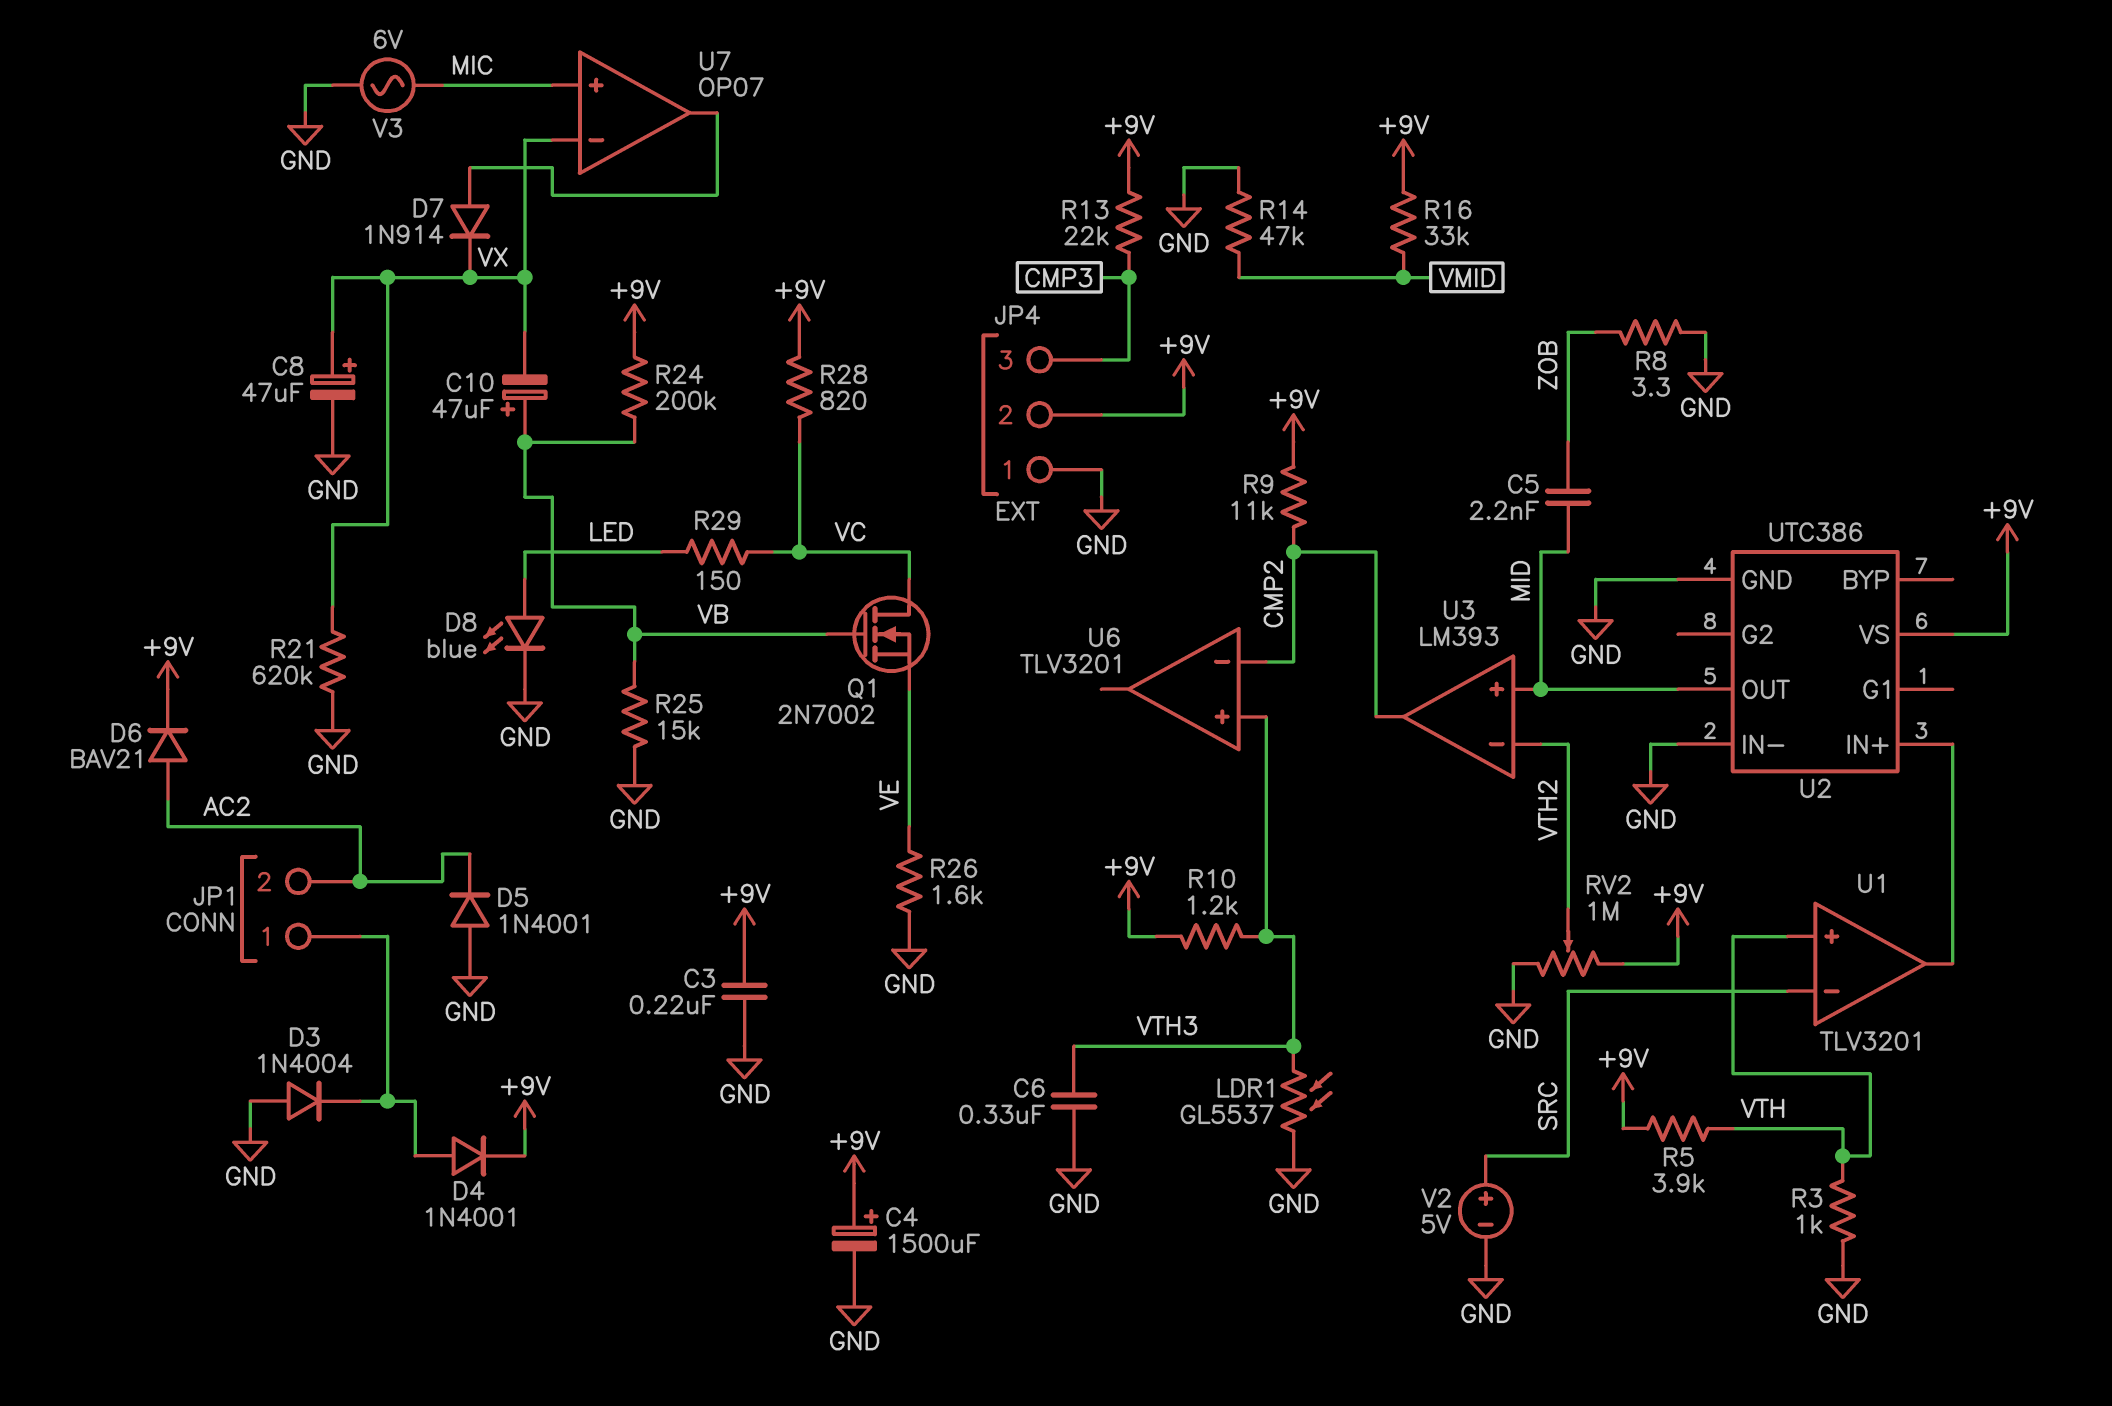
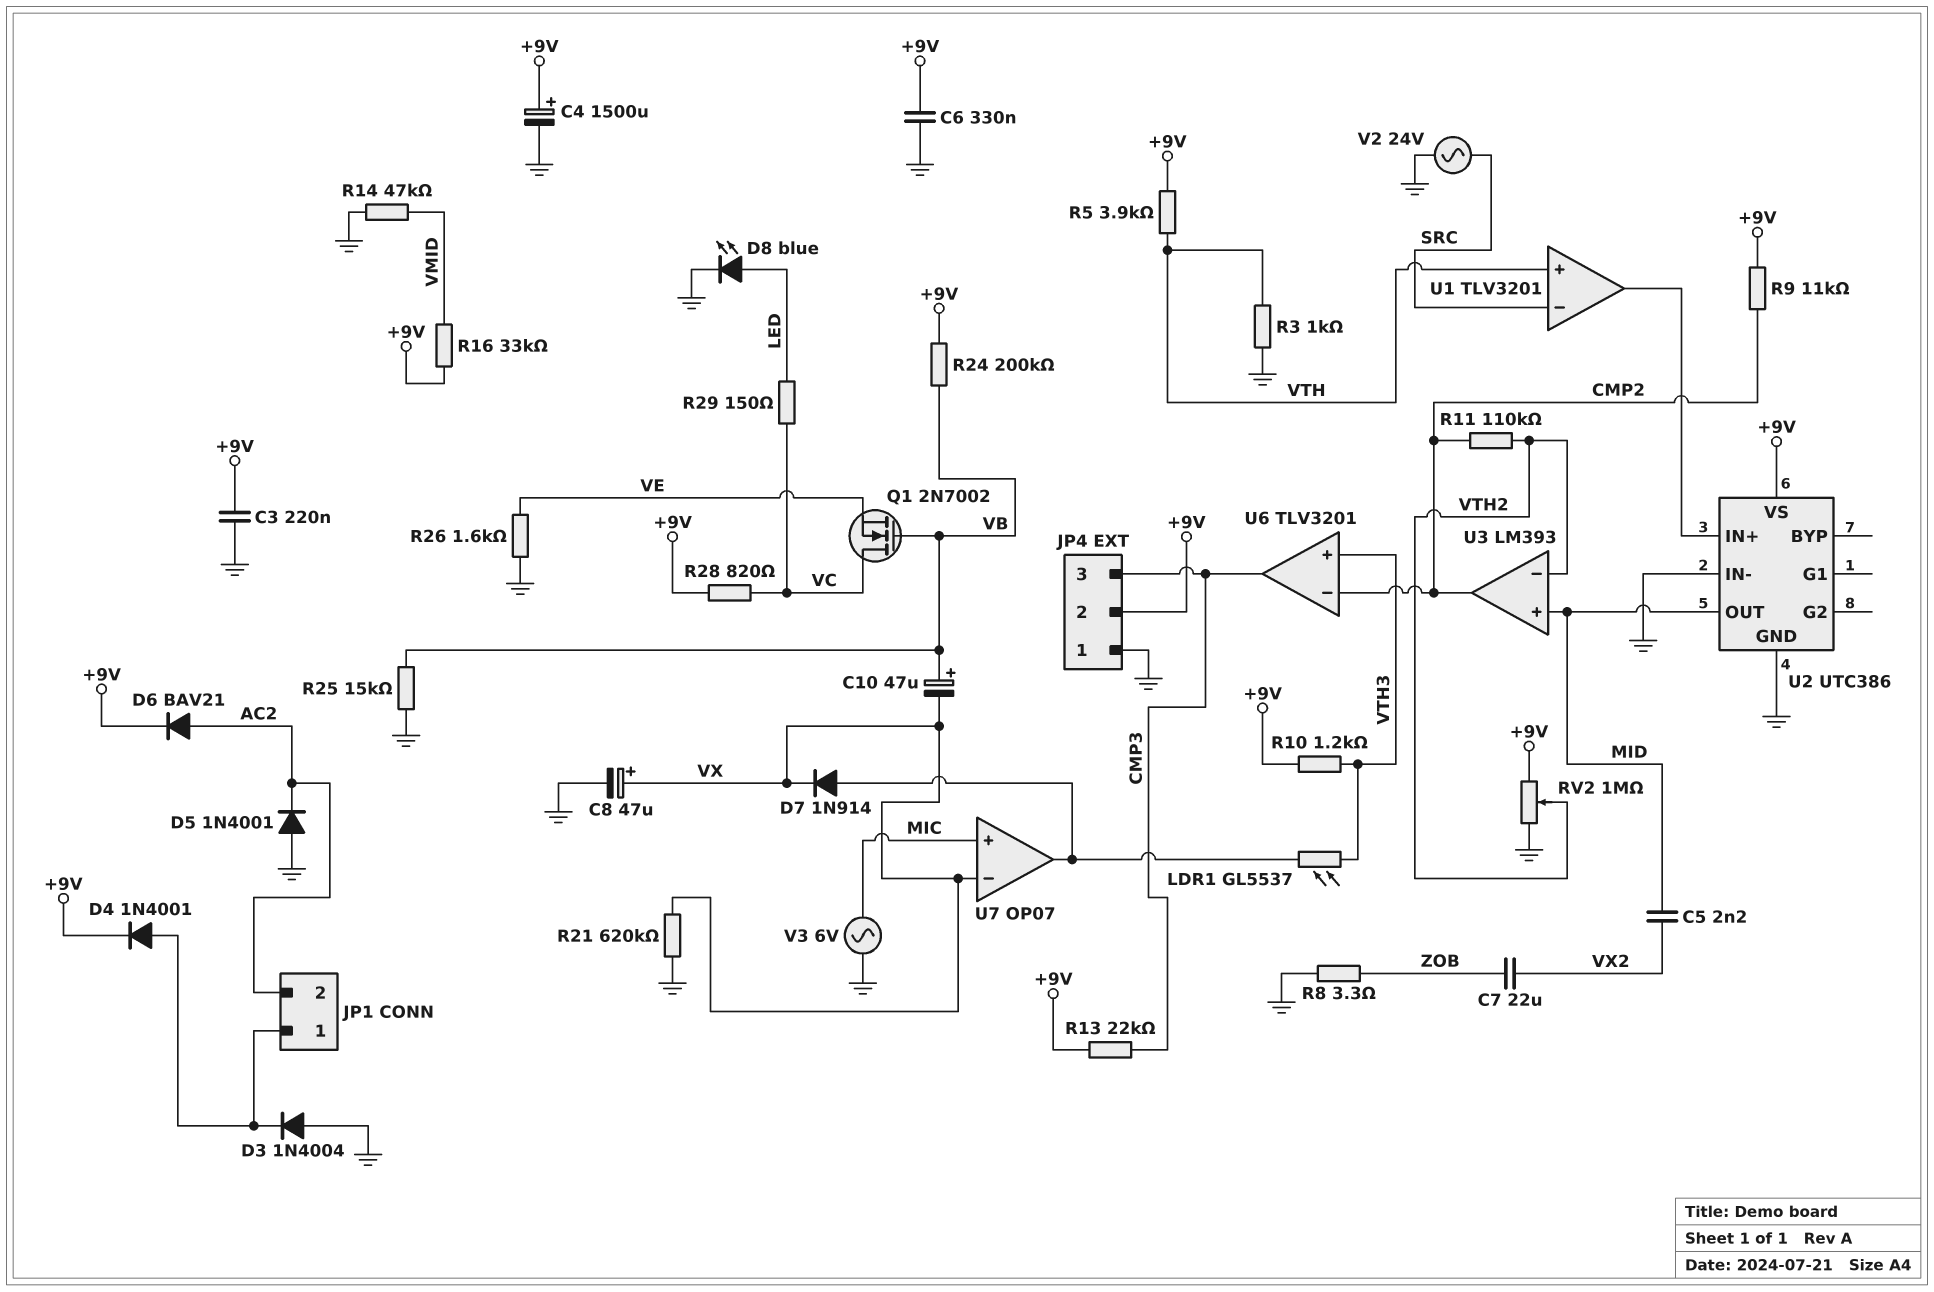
C5: 2.2nF (MID, ZOB) -> 2.2nF (MID, VX2)
C6: 330nF (GND, VTH3) -> 330nF (+9V, GND)
C7: none -> 22uF (VX2, ZOB)
LDR1: GL5537 (GND, VTH3) -> GL5537 (U7/out, VTH3)
R11: none -> 110k (CMP2, VTH2)
U6 pin out: none -> CMP3
V2: 5V (plus SRC, minus GND) -> AC 24V (GND, SRC)

